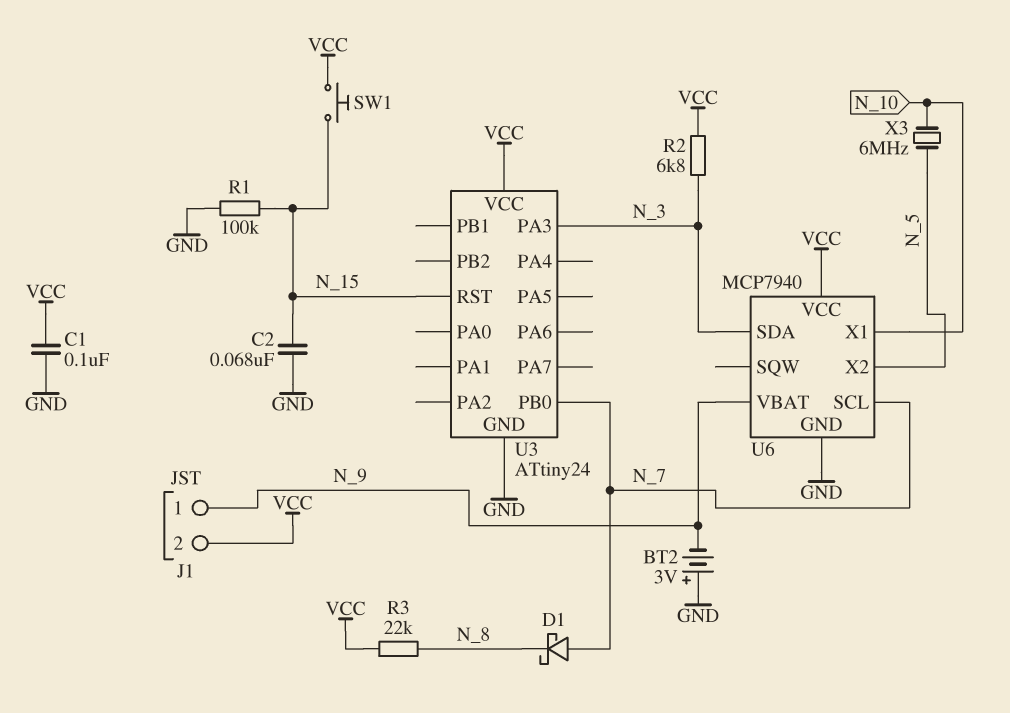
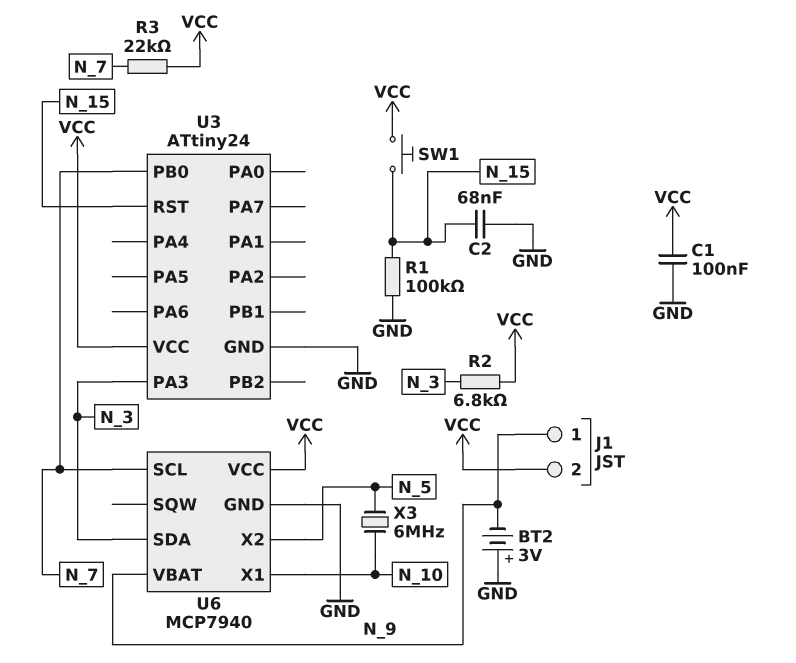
D1: schottky (A N_7, K N_8) -> none
R3: 22k (N_8, VCC) -> 22k (N_7, VCC)

